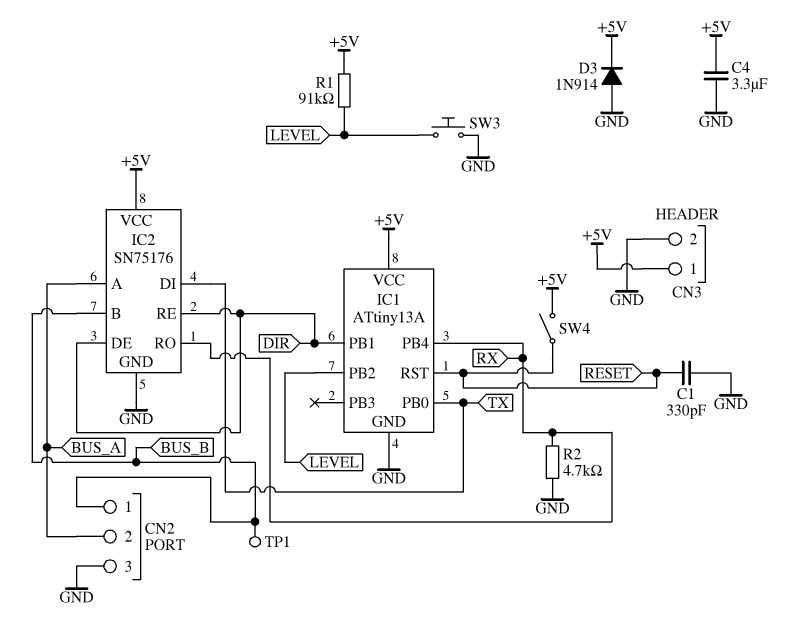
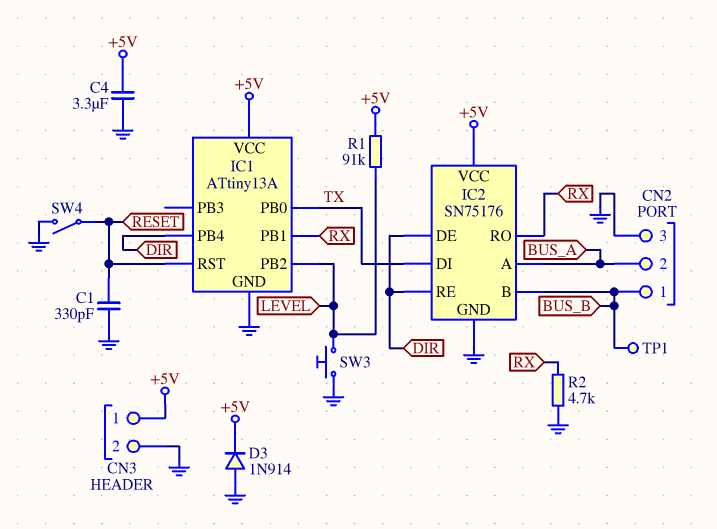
IC1 pin PB1: DIR -> RX
IC1 pin PB4: RX -> DIR
SW4: switch (+5V, RESET) -> switch (GND, RESET)

